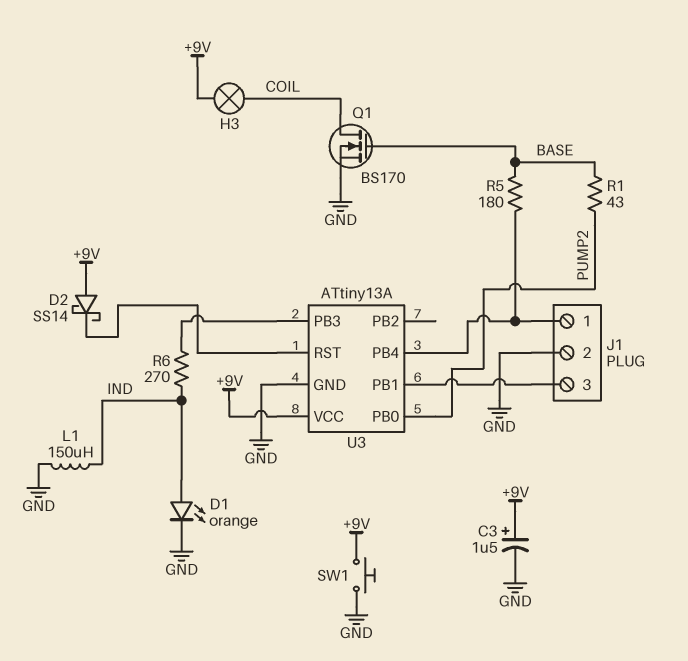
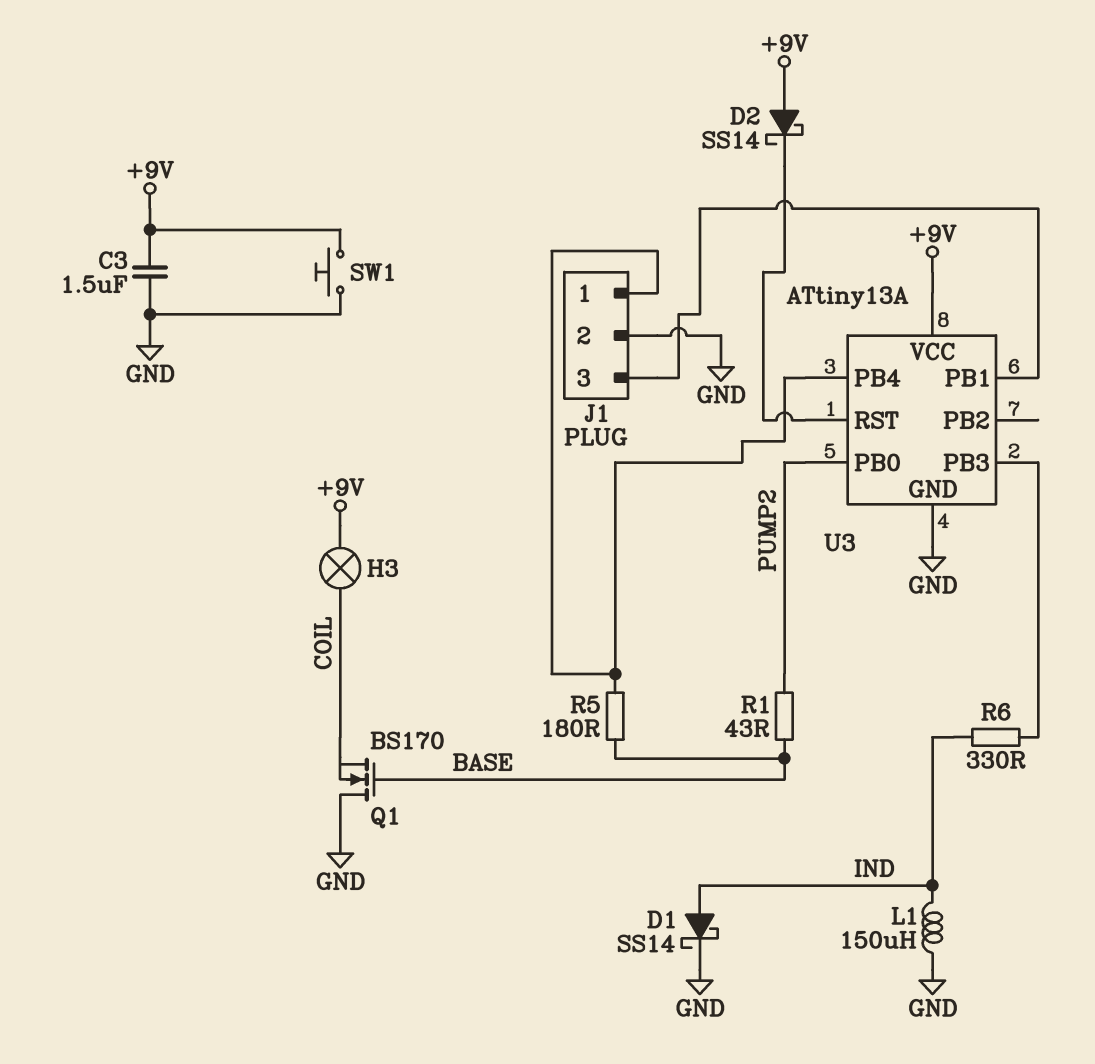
C3: 1.5uF (plus +9V, minus GND) -> 1.5uF (+9V, GND)
D1: LED orange (A IND, K GND) -> schottky SS14 (A IND, K GND)
Q1: NMOS BS170 (G BASE, D COIL, S GND) -> NMOS BS170 (G BASE, D GND, S COIL)
R6: 270 (IND, U3/PB3) -> 330 (IND, U3/PB3)

